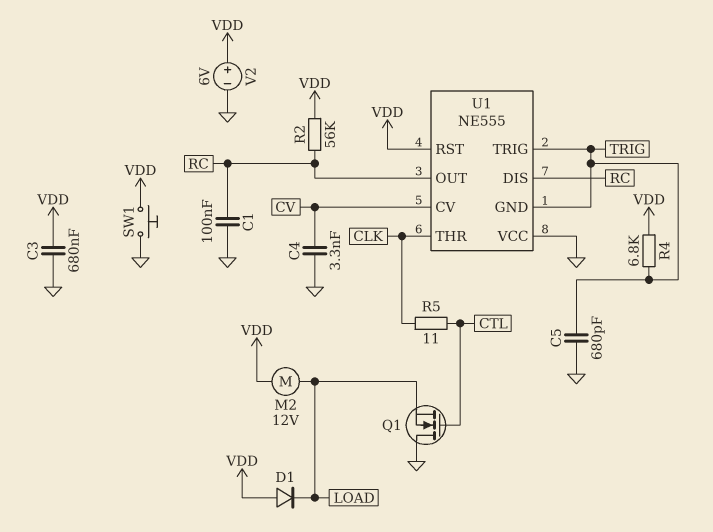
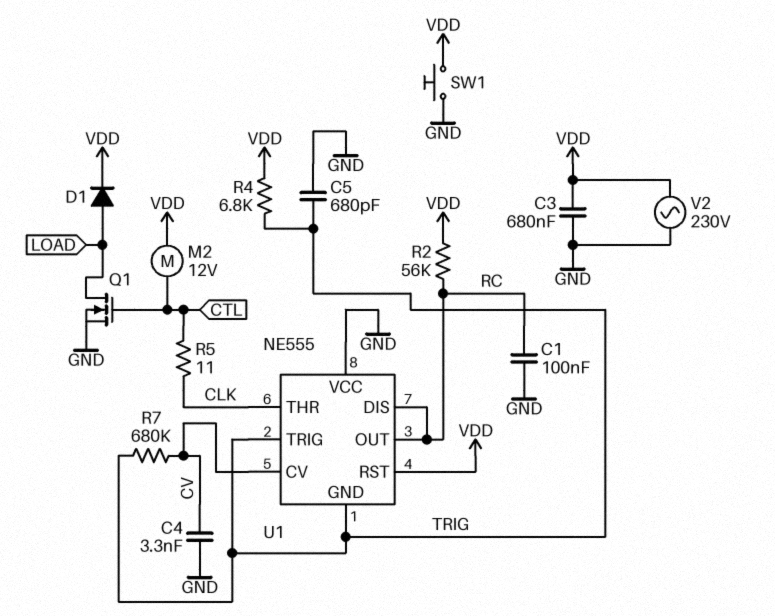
D1: diode (A VDD, K LOAD) -> diode (A LOAD, K VDD)
M2: motor 12V (LOAD, VDD) -> motor 12V (CTL, VDD)
Q1: NMOS (G CTL, D GND, S LOAD) -> NMOS (G CTL, D LOAD, S GND)
R7: none -> 680k (CV, TRIG)
V2: 6V (plus VDD, minus GND) -> AC 230V (GND, VDD)

